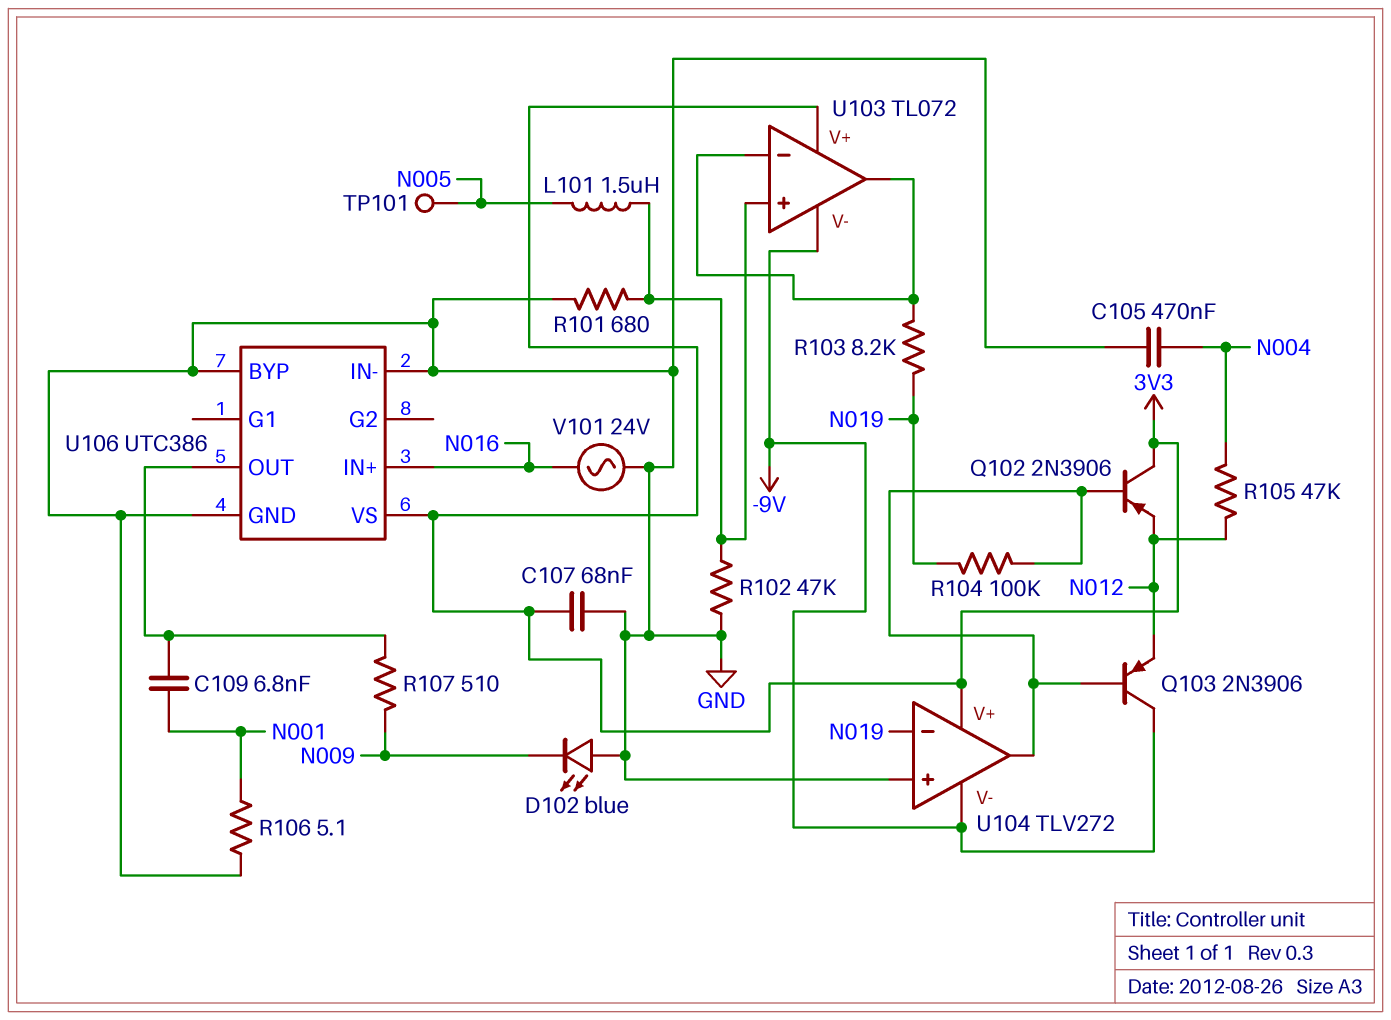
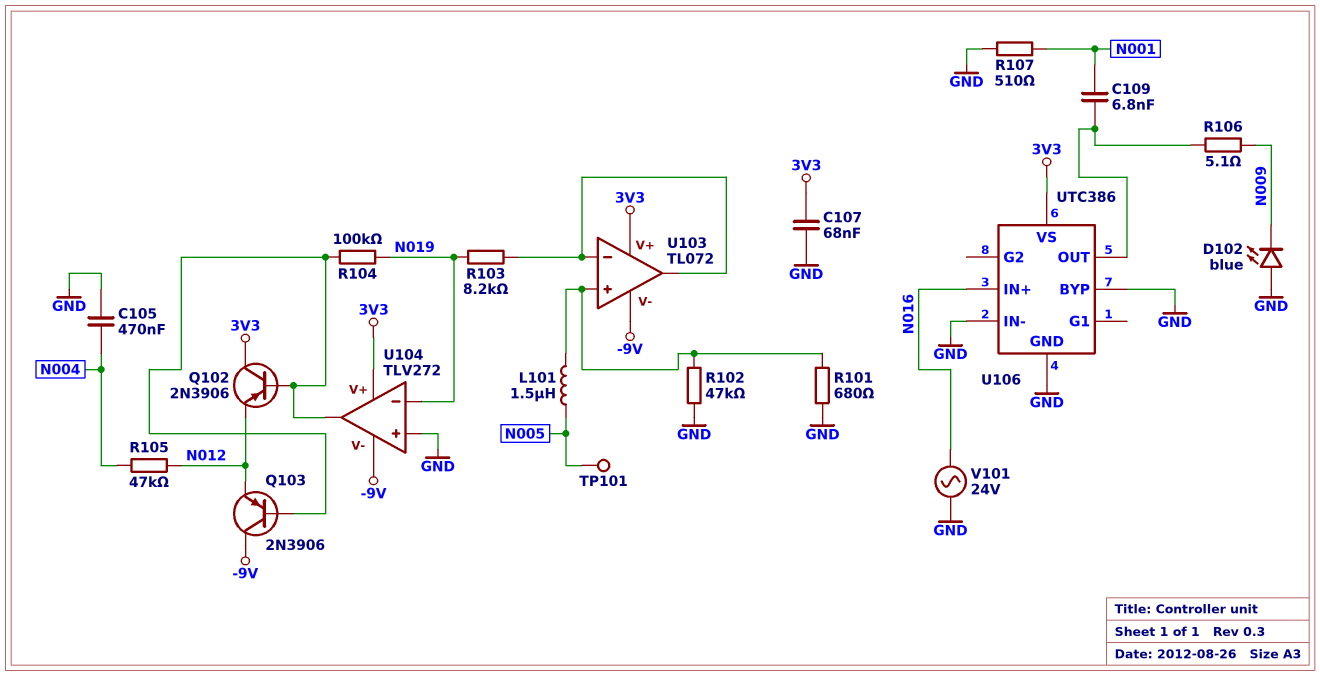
R106: 5.1 (GND, N001) -> 5.1 (N009, U106/OUT)
R107: 510 (N009, U106/OUT) -> 510 (GND, N001)

